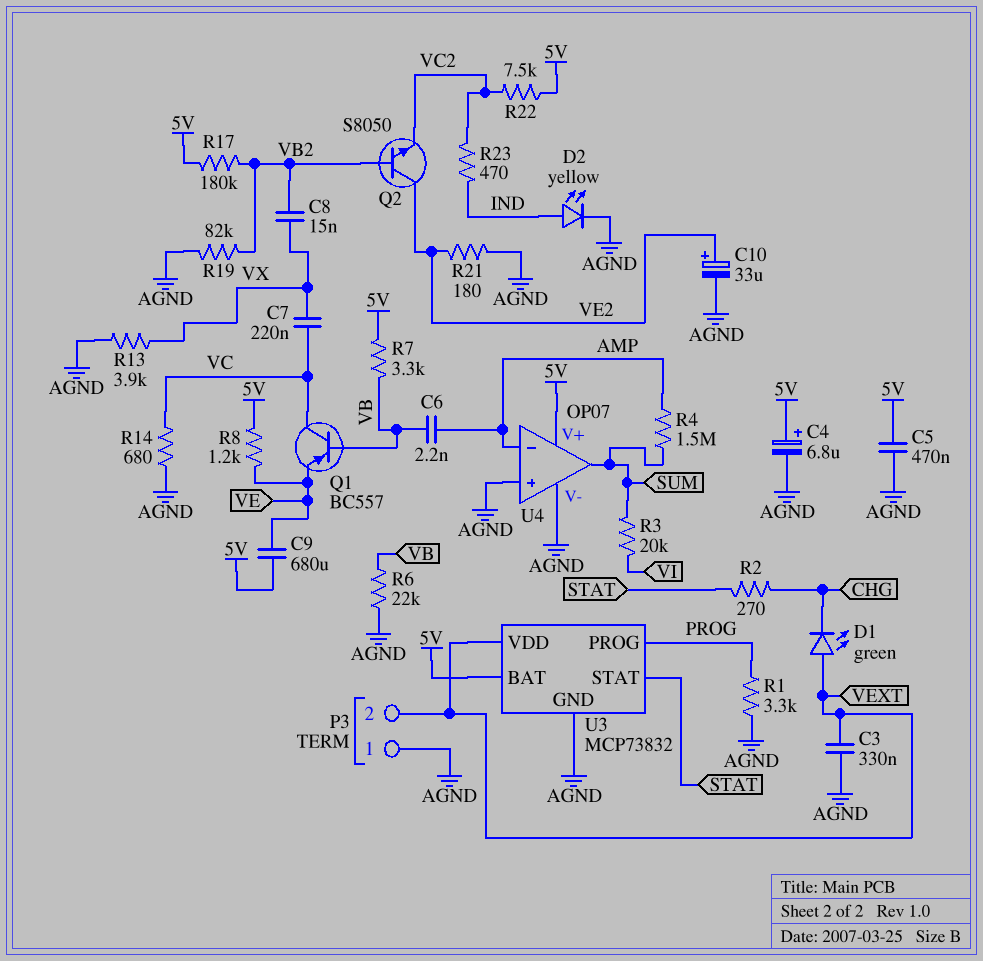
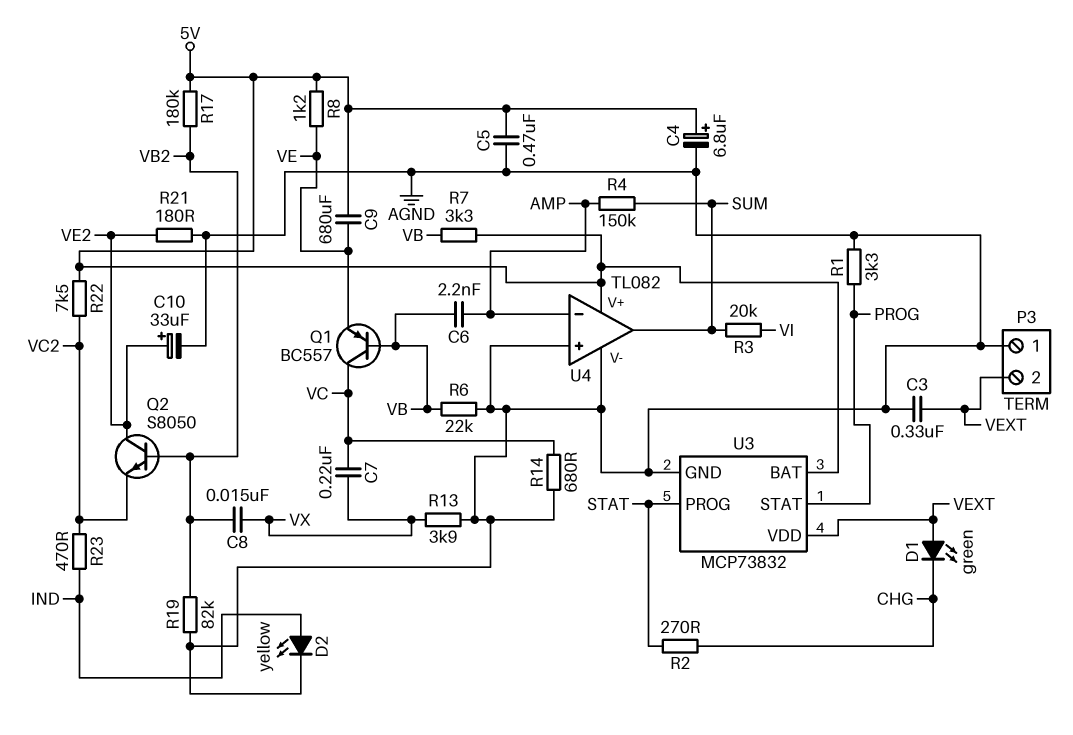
R4: 1.5M (AMP, SUM) -> 150k (AMP, SUM)
U3 pin PROG: PROG -> STAT
U3 pin STAT: STAT -> PROG
U4: OP07 -> TL082

